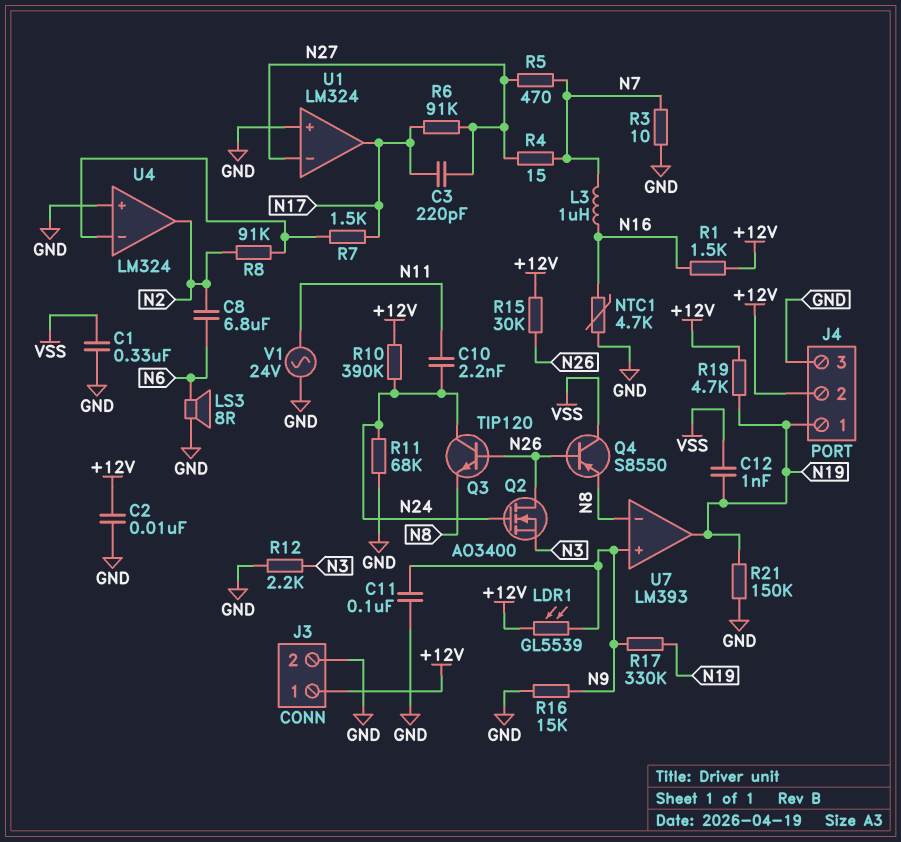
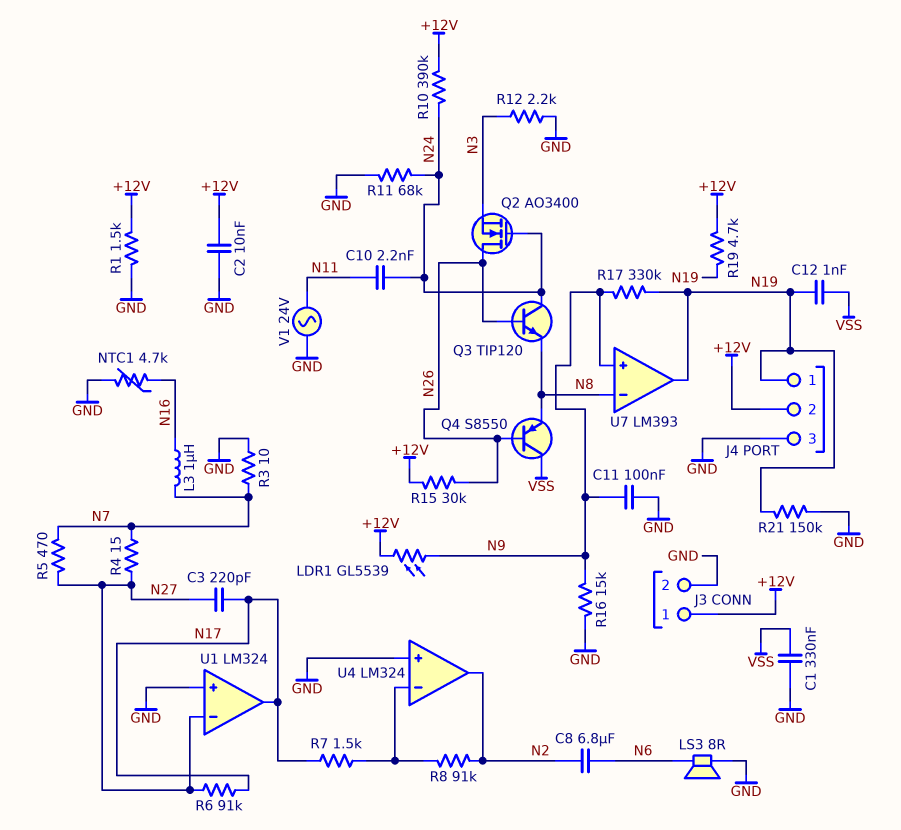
R1: 1.5k (+12V, N16) -> 1.5k (+12V, GND)

